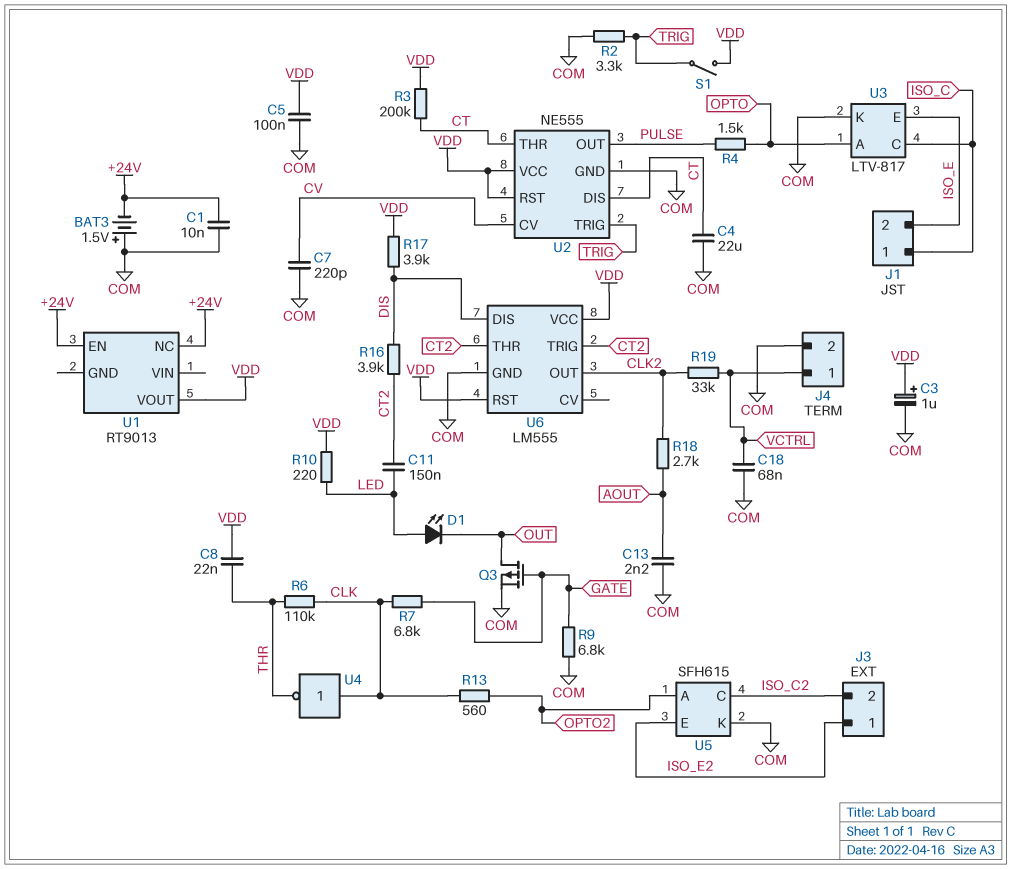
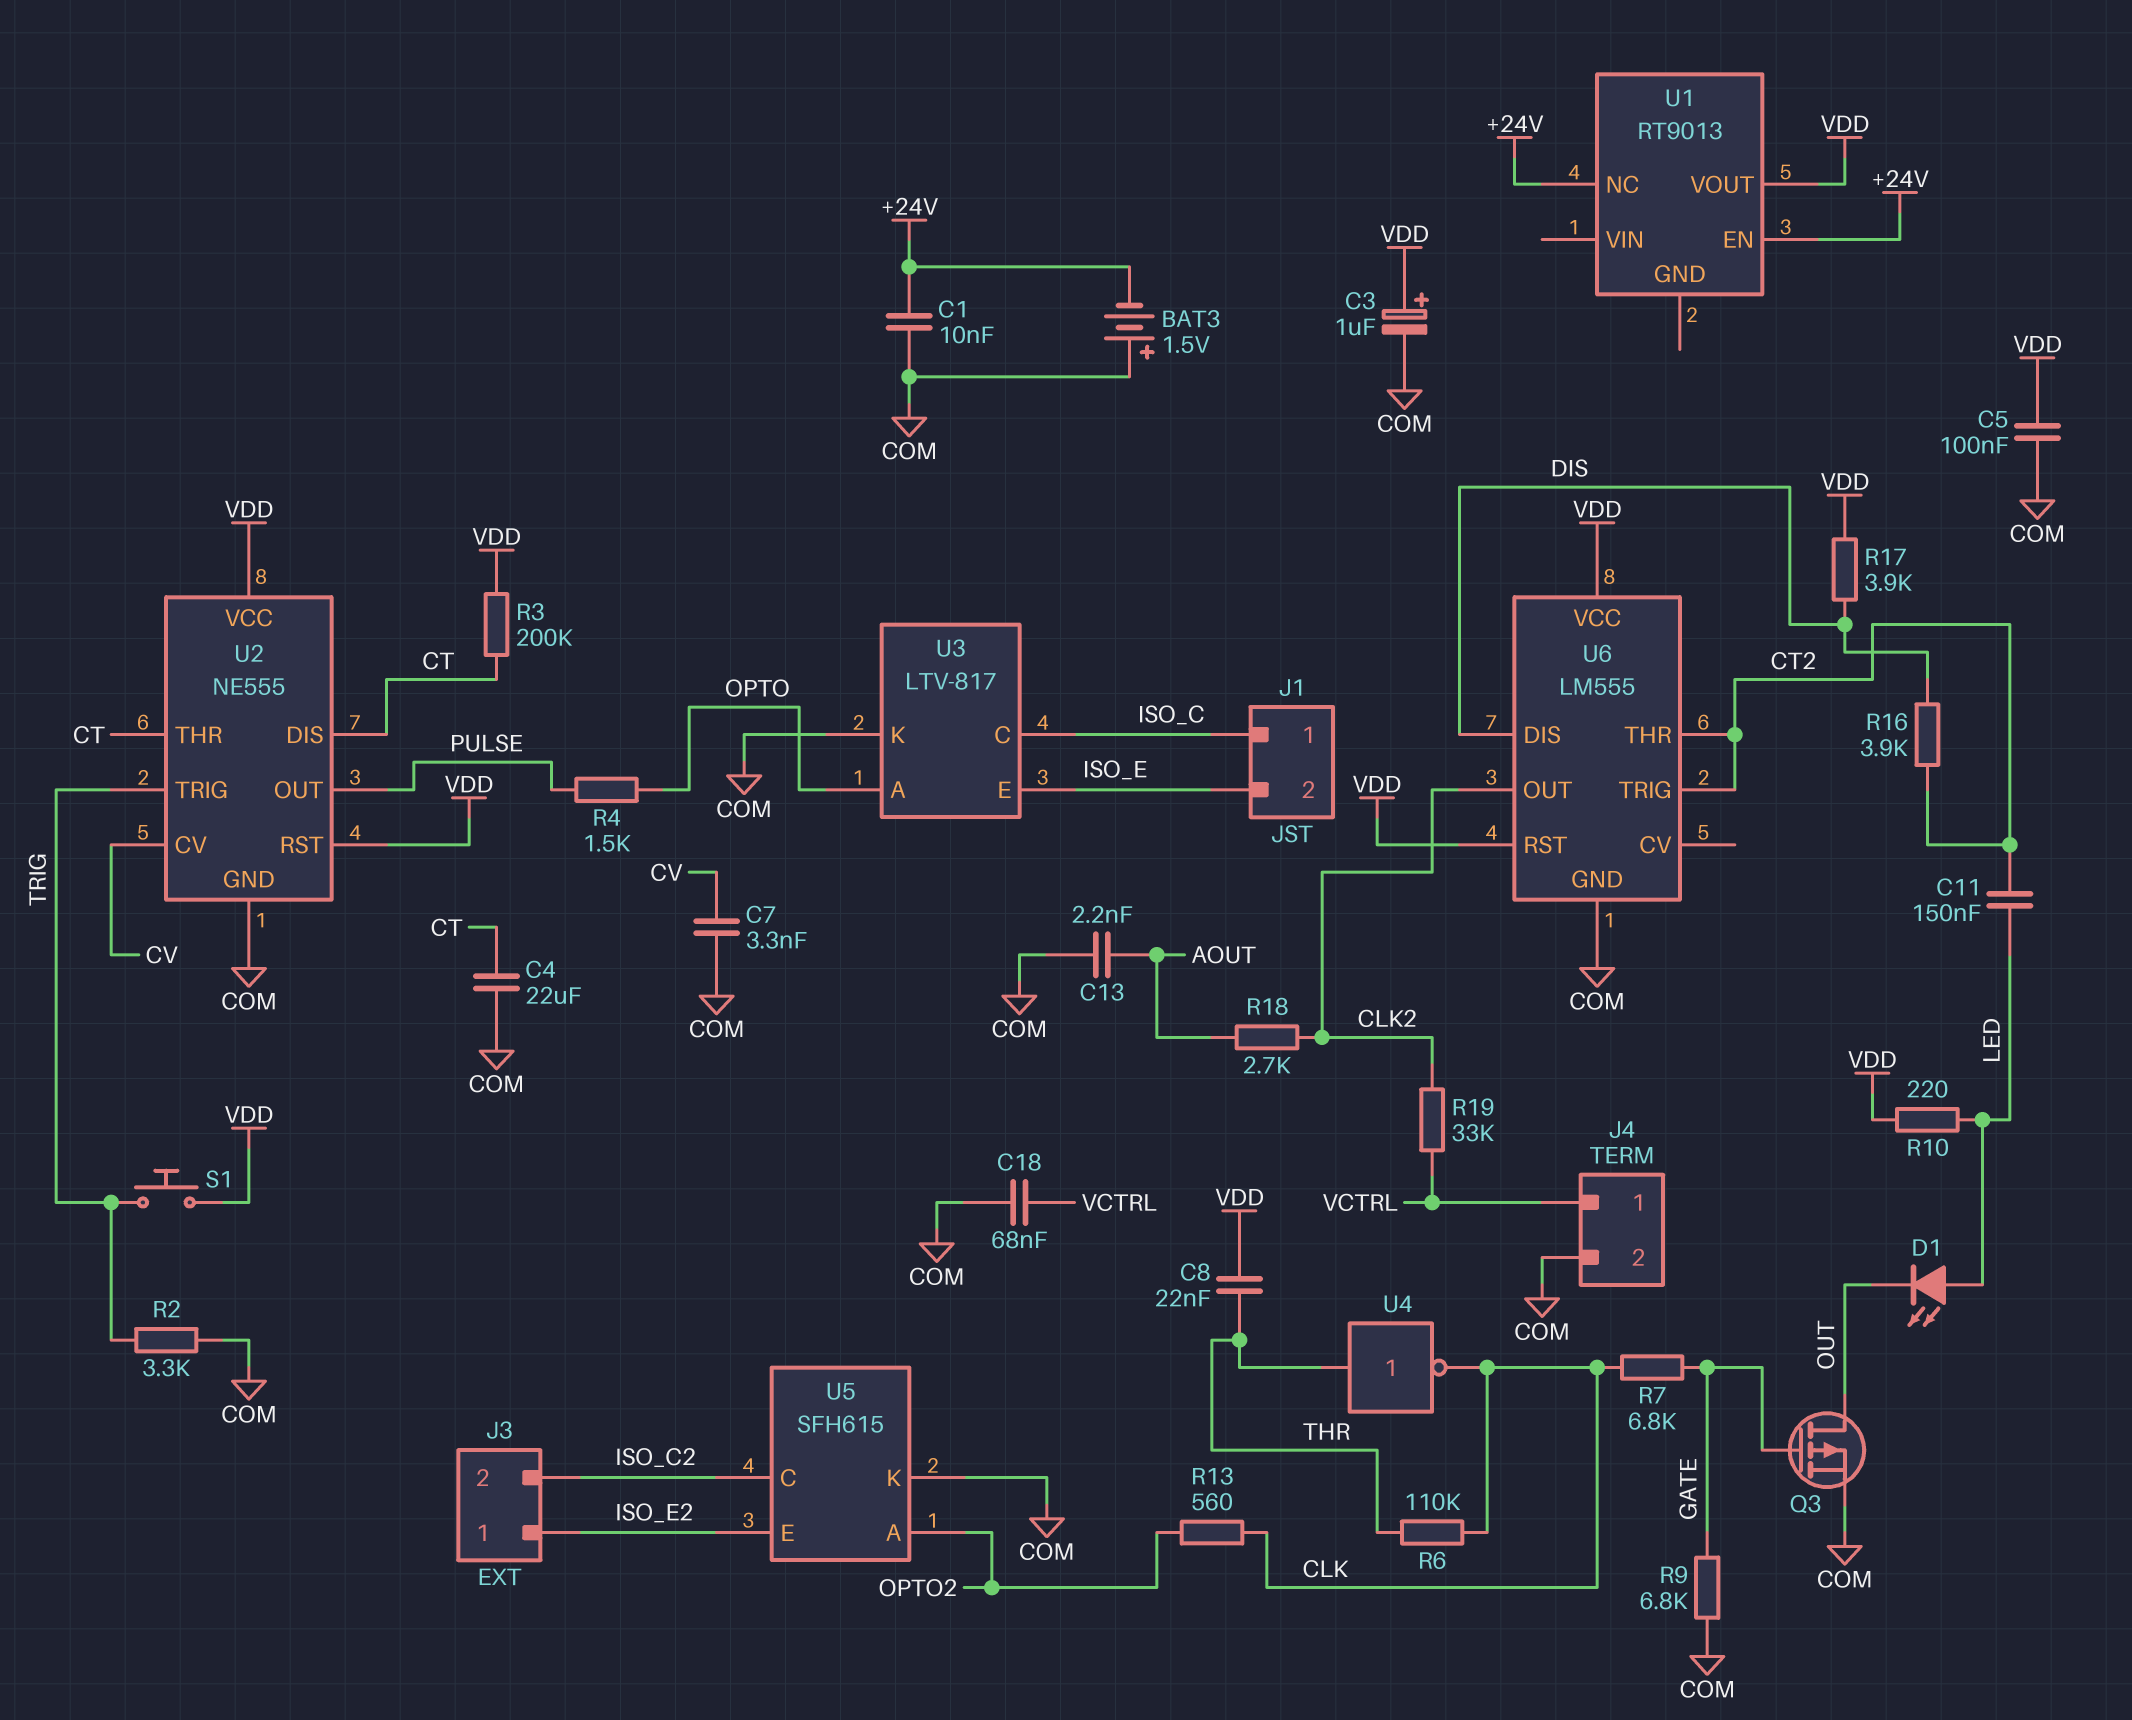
C7: 220pF (COM, CV) -> 3.3nF (COM, CV)
S1: switch (TRIG, VDD) -> button (TRIG, VDD)
U4: NOT (in CLK, out THR) -> NOT (in THR, out CLK)

